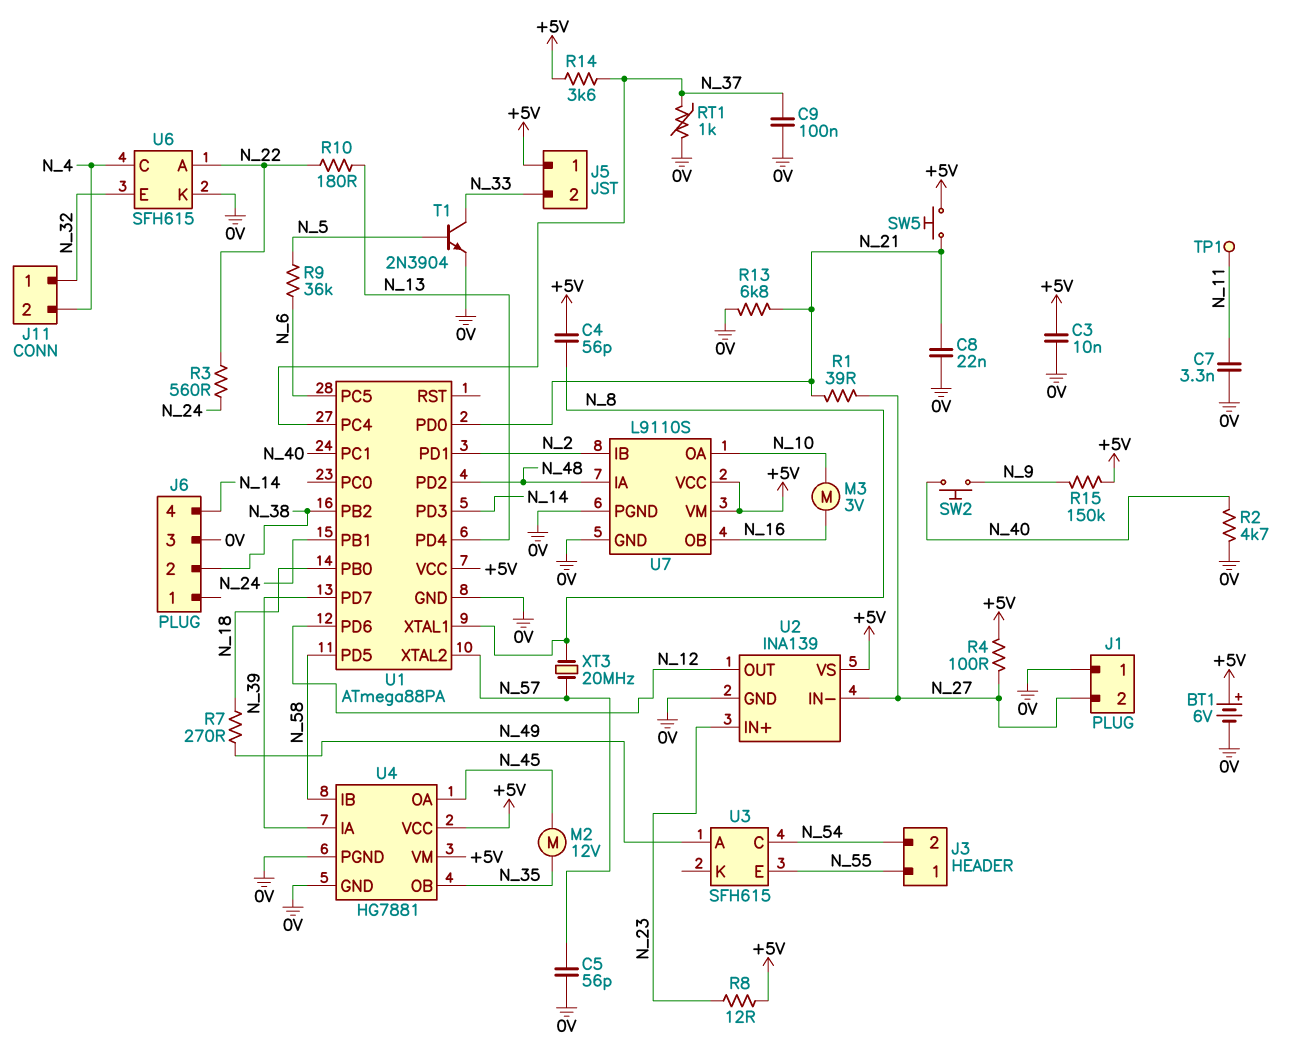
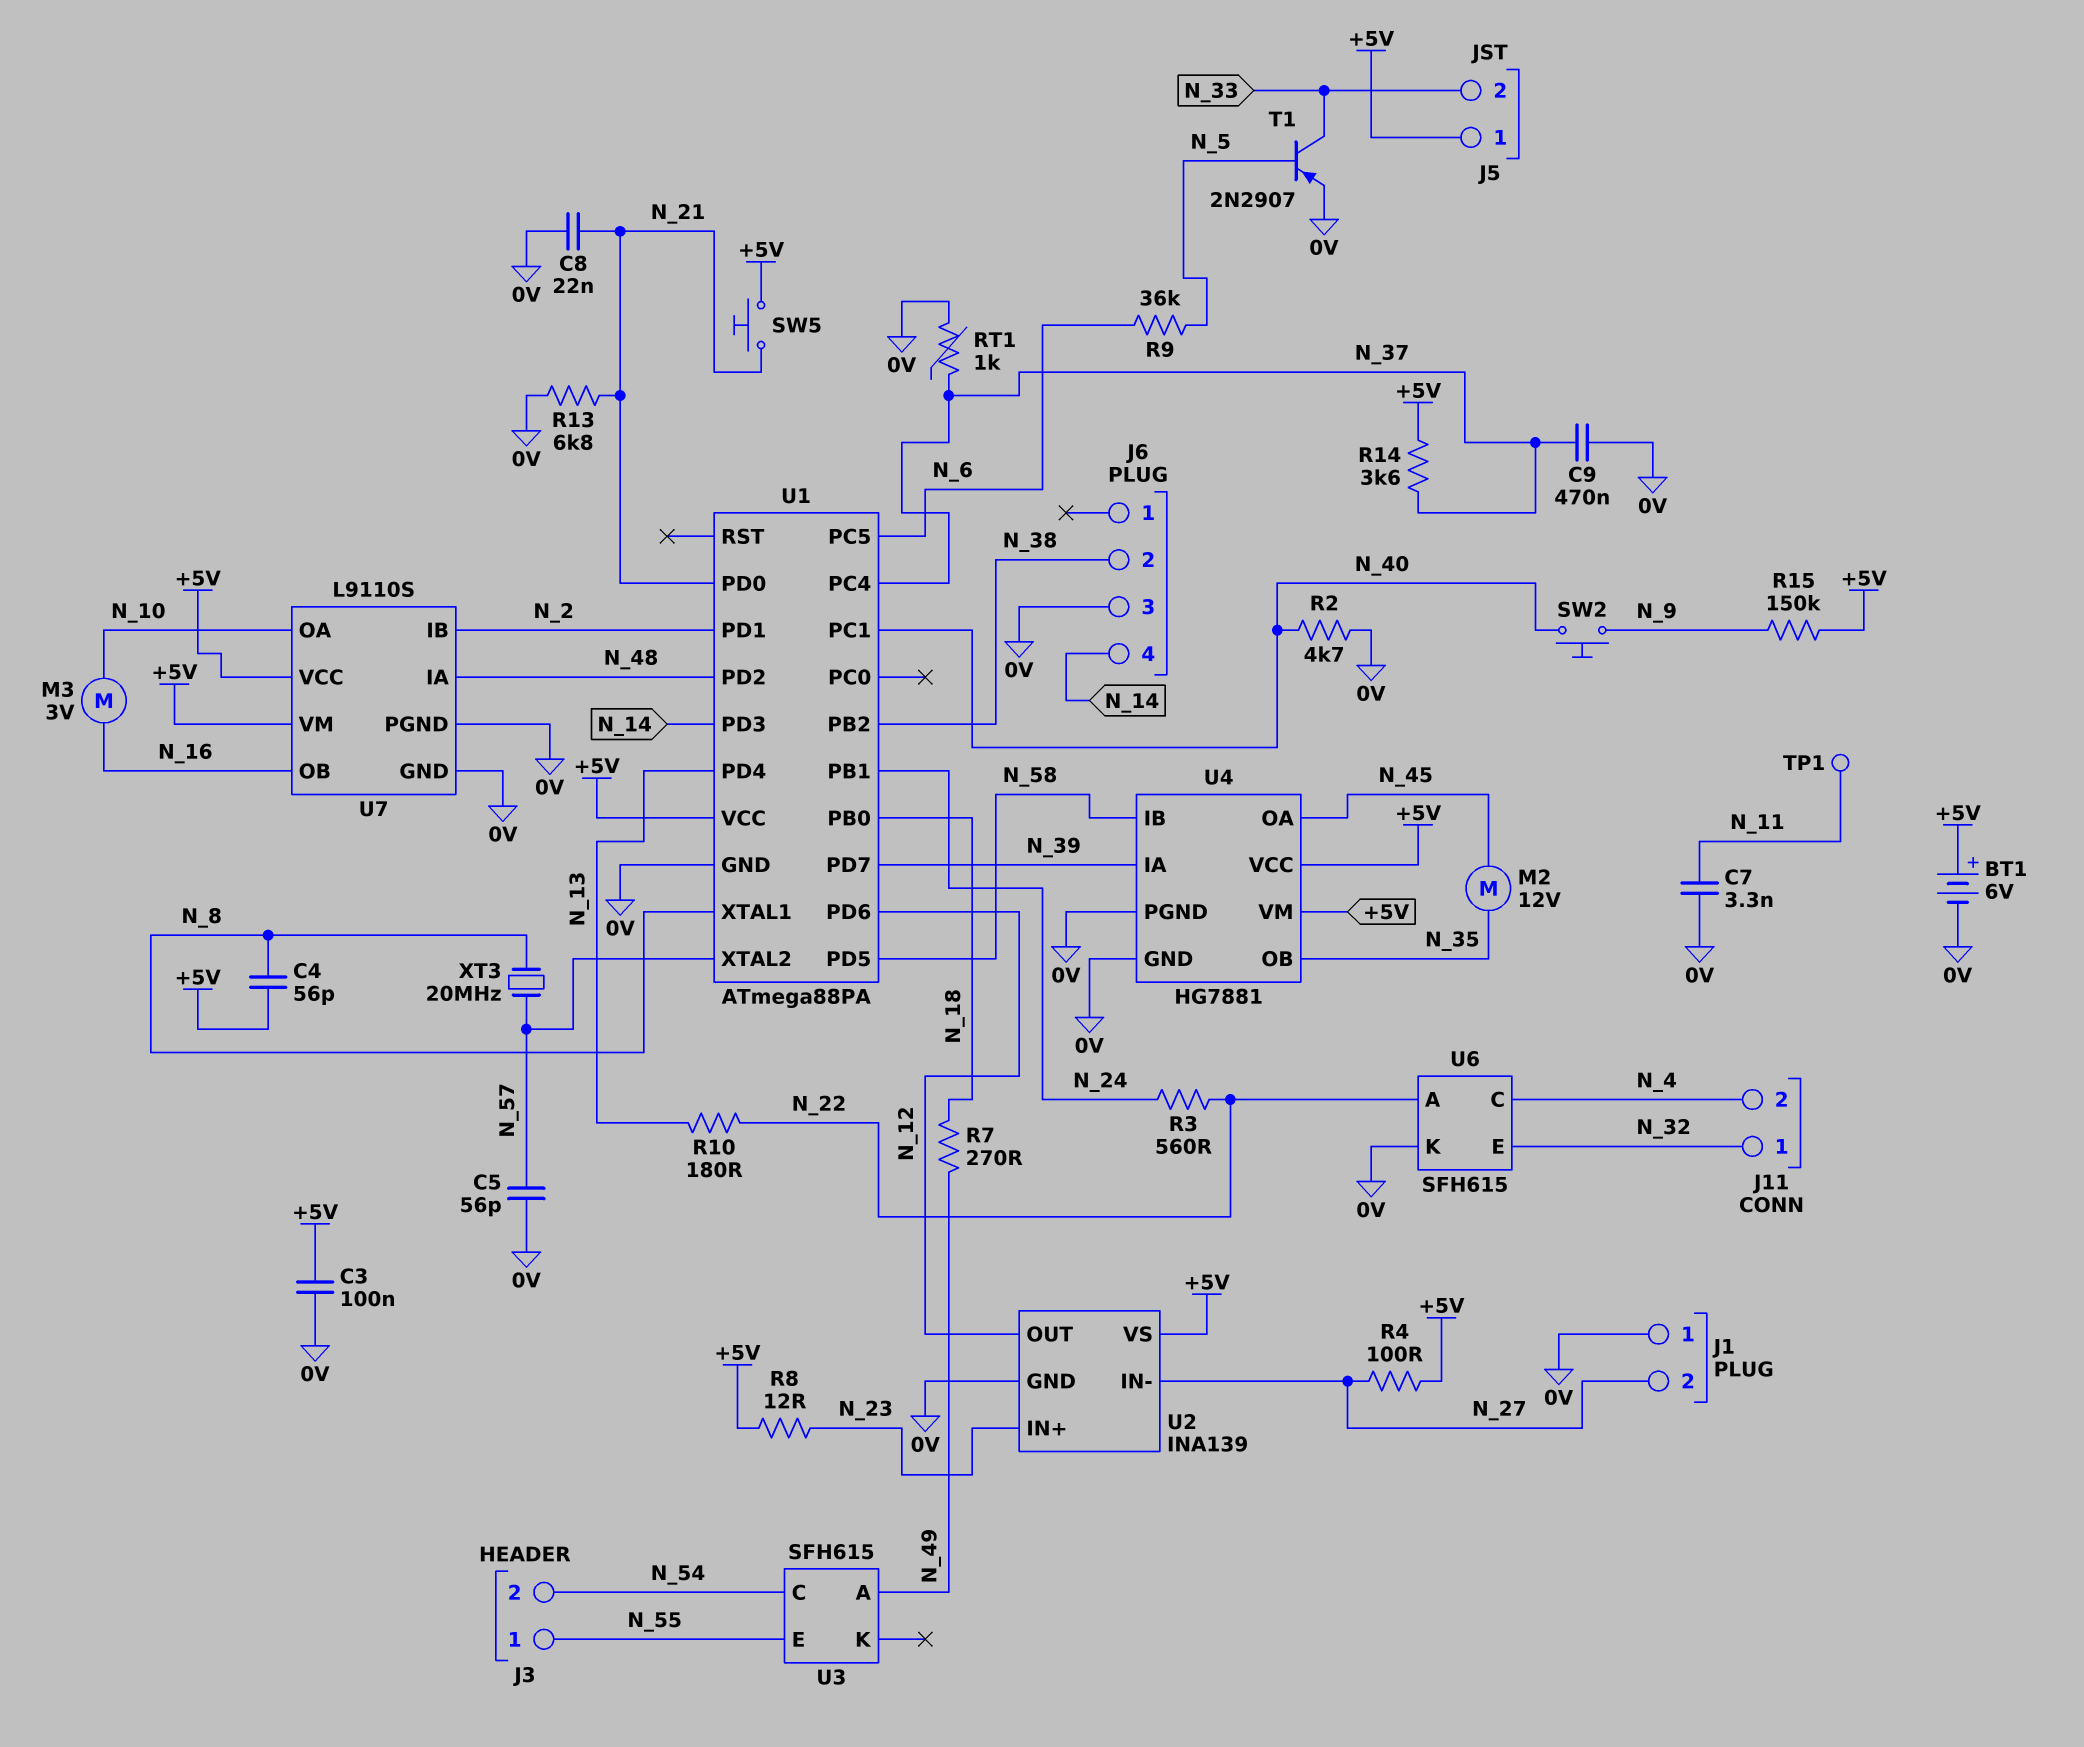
C3: 10nF (+5V, 0V) -> 100nF (+5V, 0V)
C9: 100nF (0V, N_37) -> 470nF (0V, N_37)
R1: 39 (N_21, N_27) -> none
T1: NPN 2N3904 (B N_5, C N_33, E 0V) -> PNP 2N2907 (B N_5, C N_33, E 0V)

